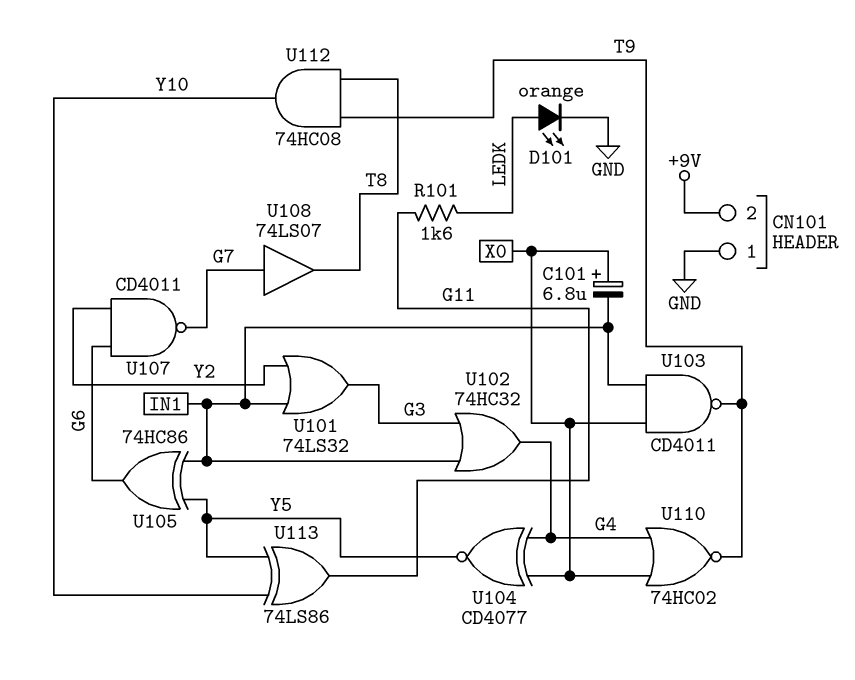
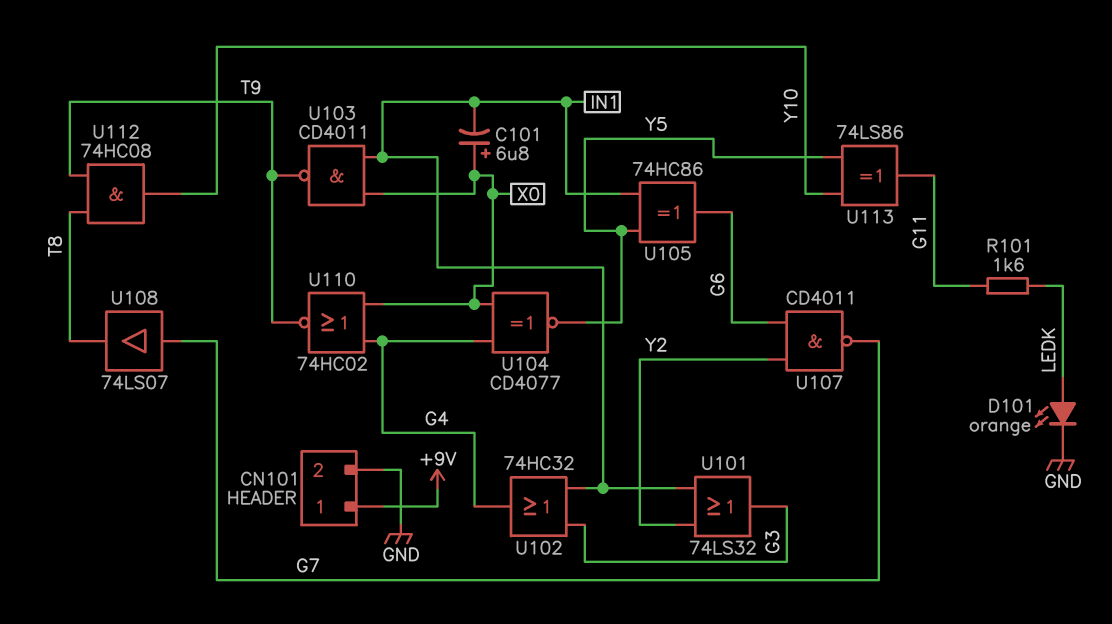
CN101 pin 1: GND -> +9V
CN101 pin 2: +9V -> GND

